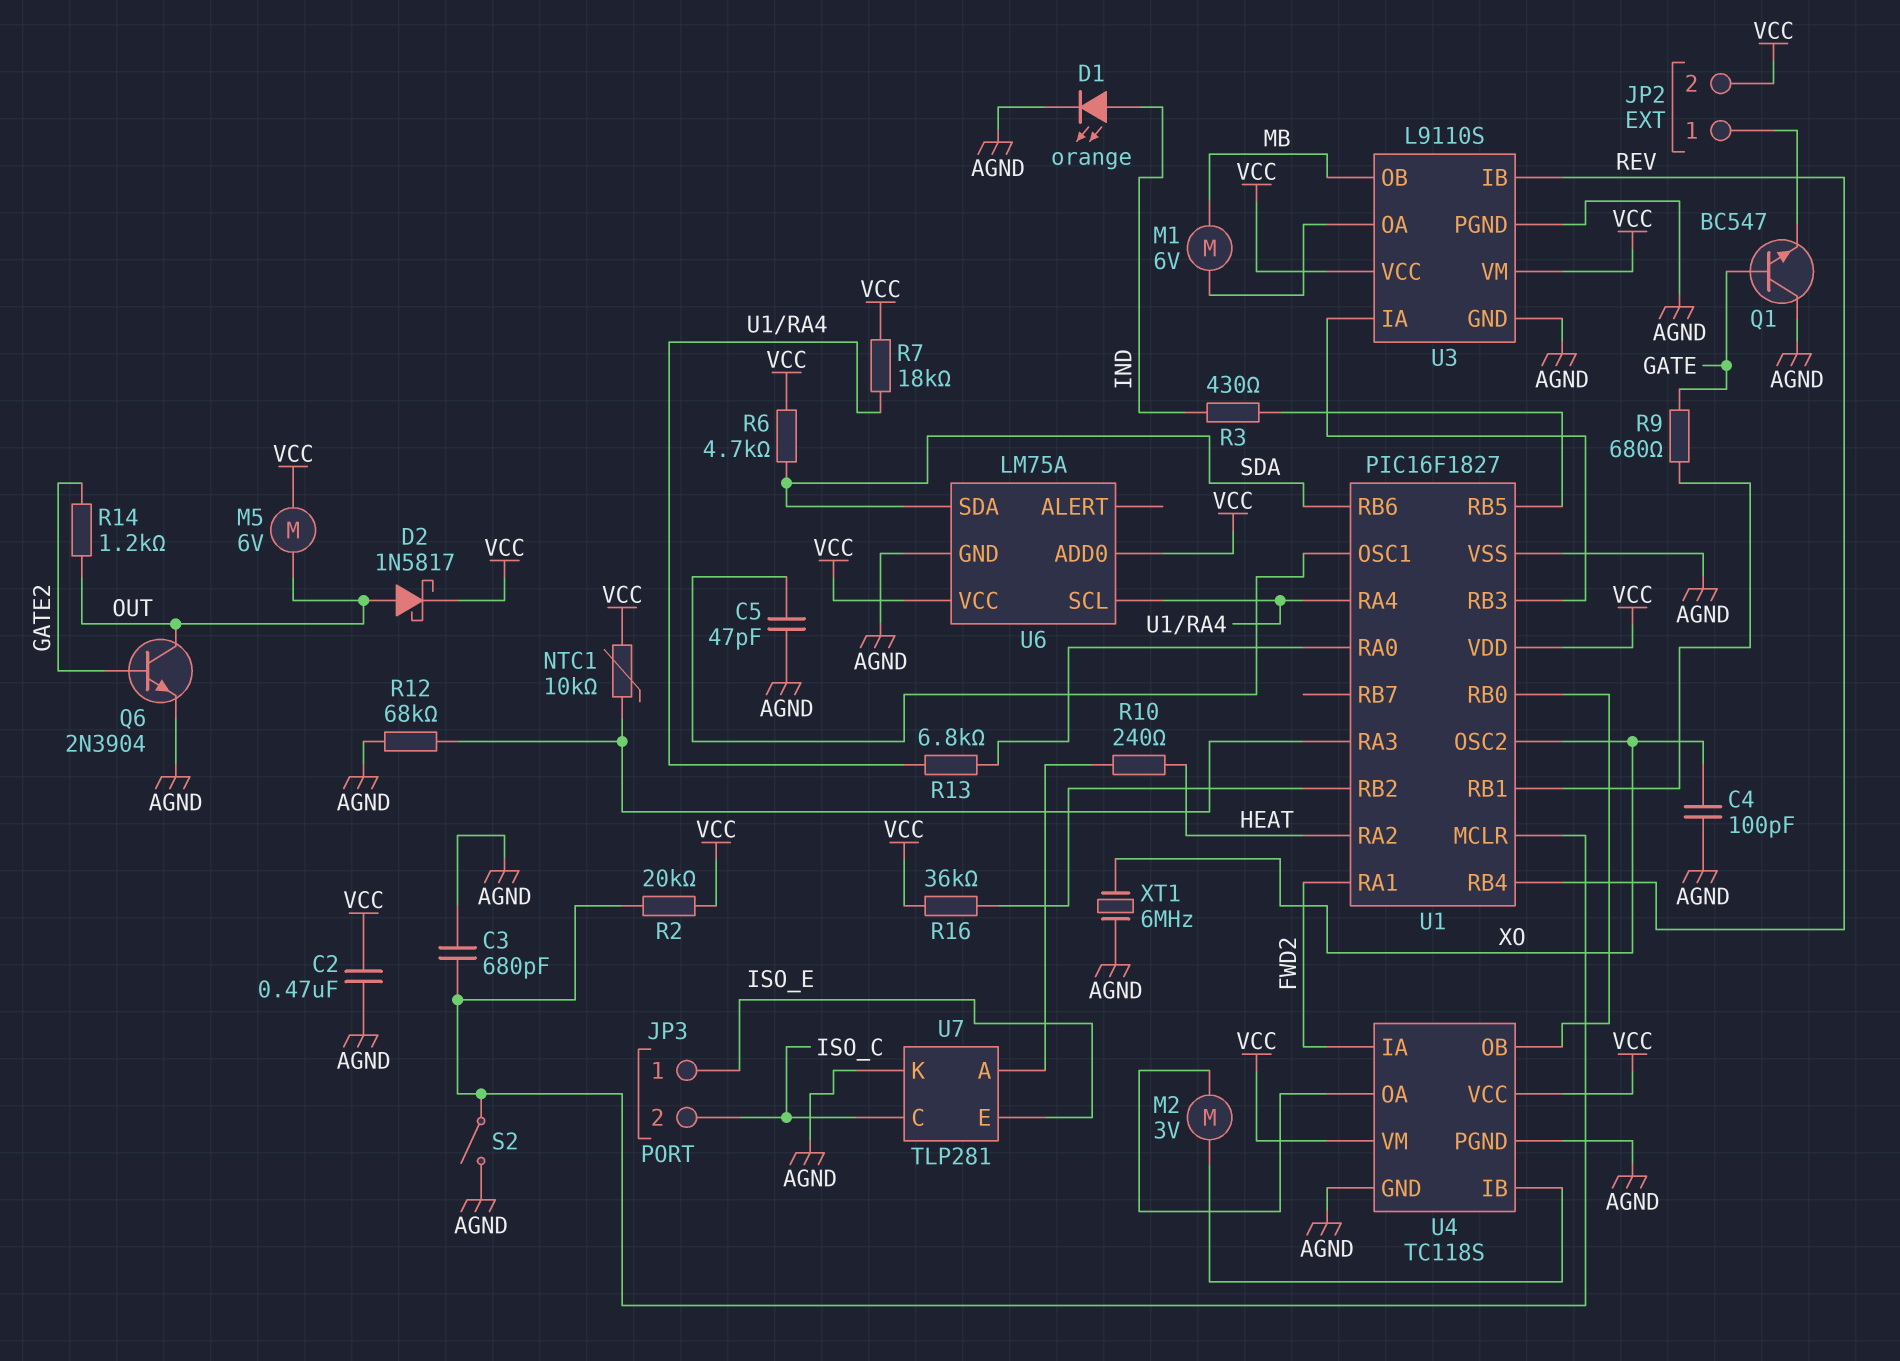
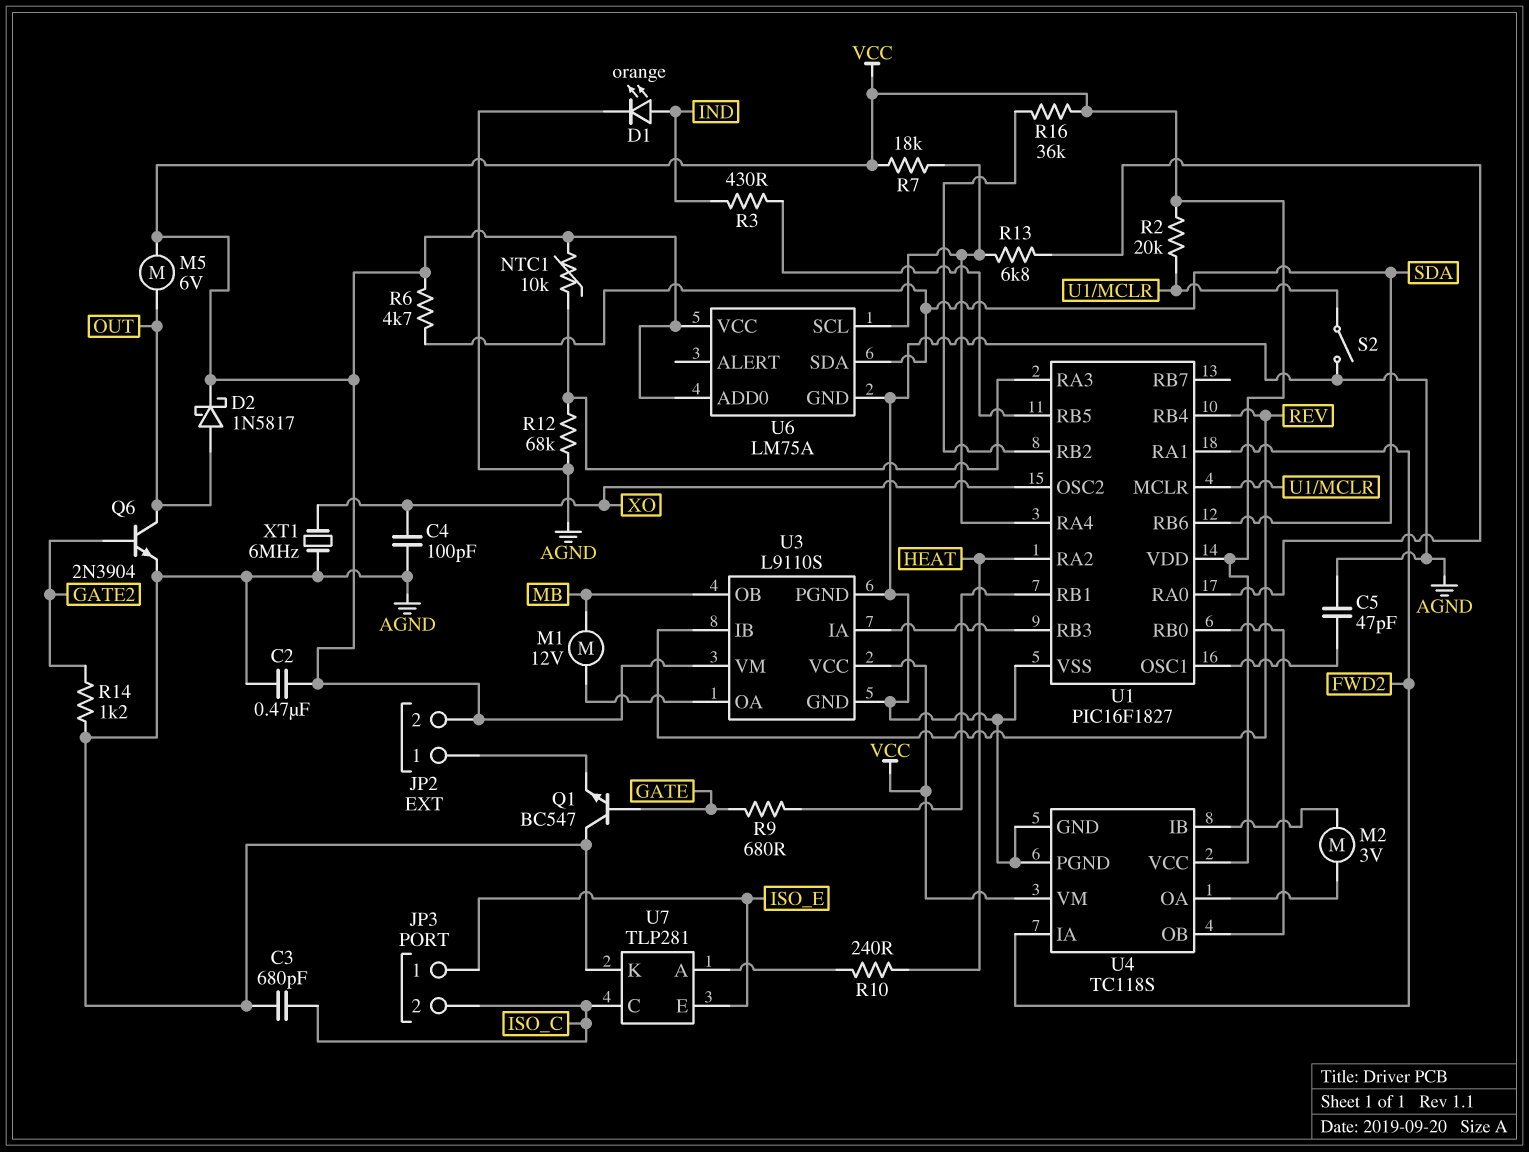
C3: 680pF (AGND, U1/MCLR) -> 680pF (AGND, ISO_C)
M1: motor 6V (MB, U3/OA) -> motor 12V (MB, U3/OA)
R14: 1.2k (GATE2, OUT) -> 1.2k (AGND, GATE2)

